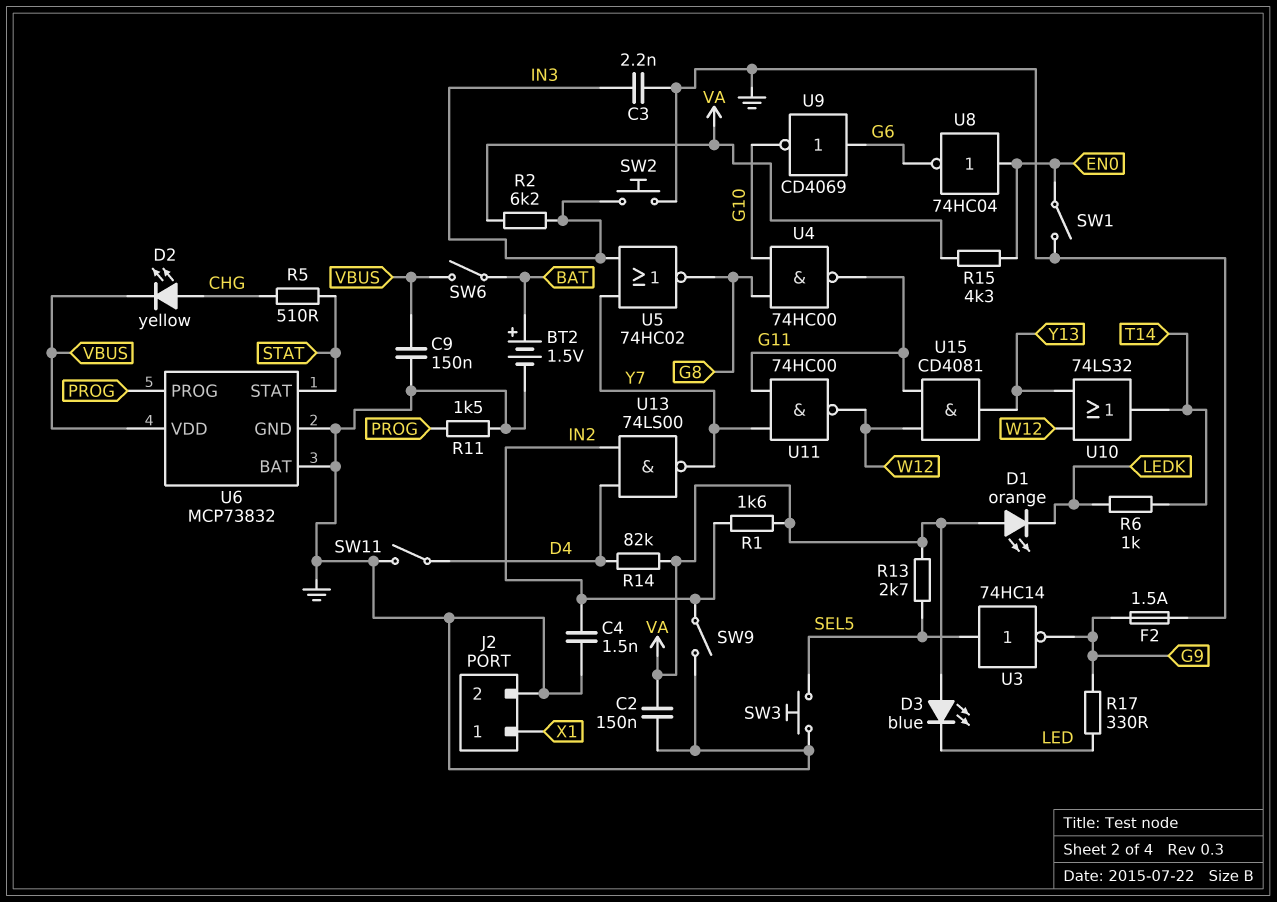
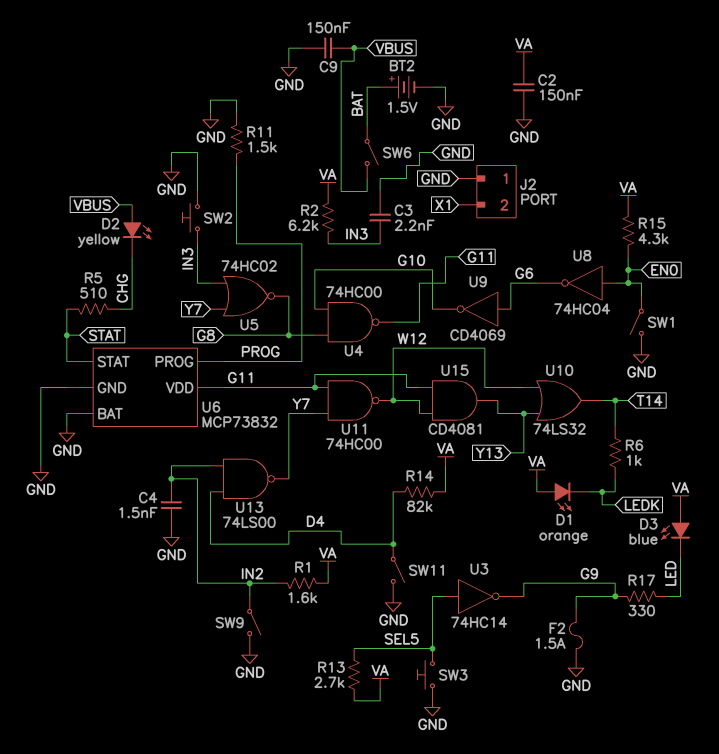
D2: LED yellow (A CHG, K VBUS) -> LED yellow (A VBUS, K CHG)
J2 pin 1: X1 -> GND
J2 pin 2: GND -> X1
U6 pin VDD: VBUS -> G11

